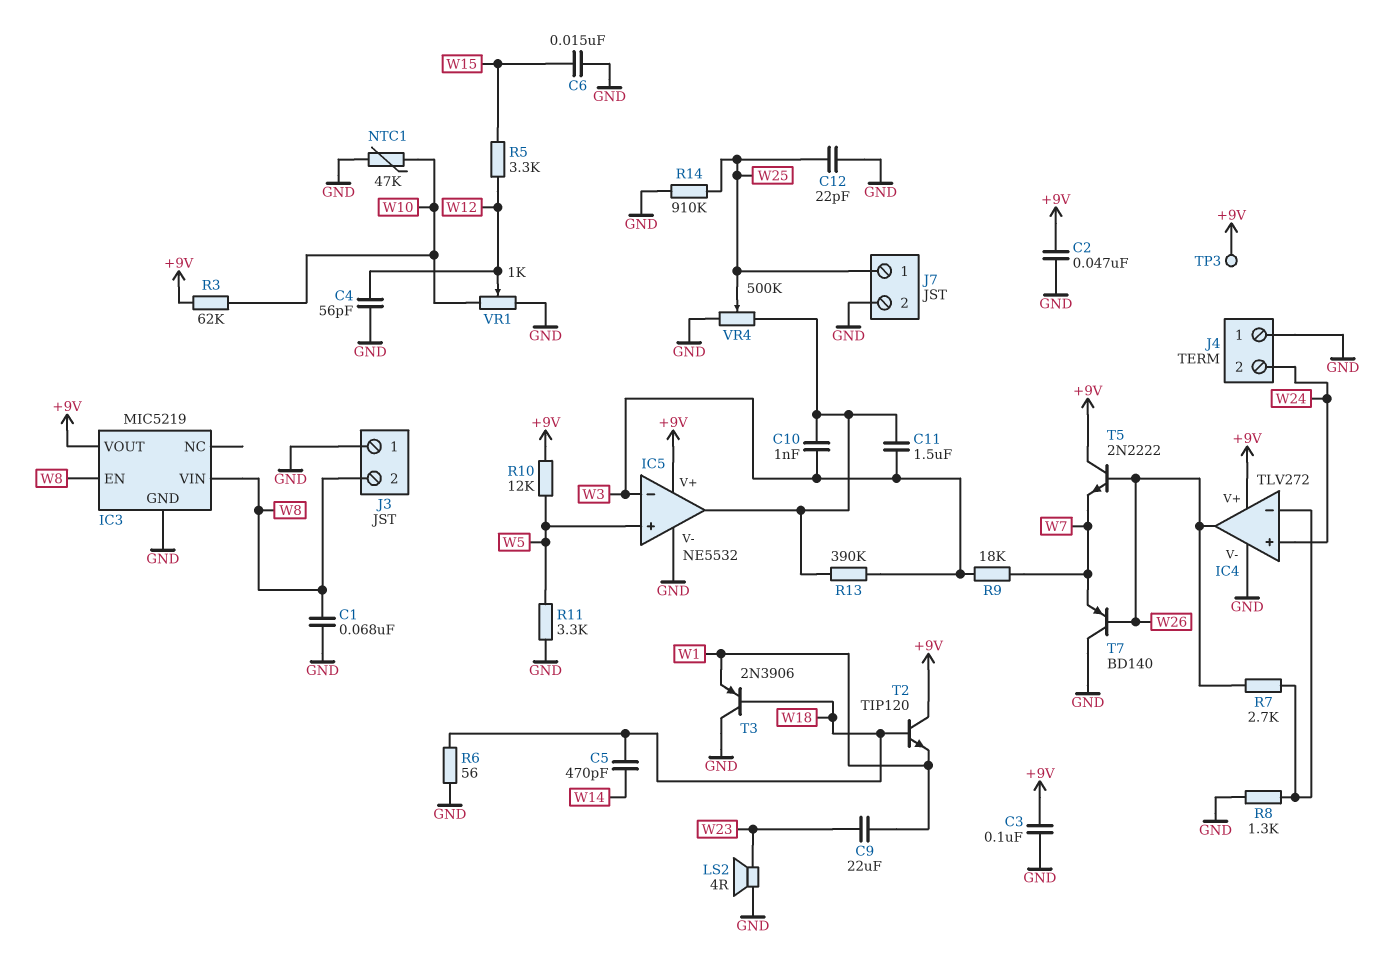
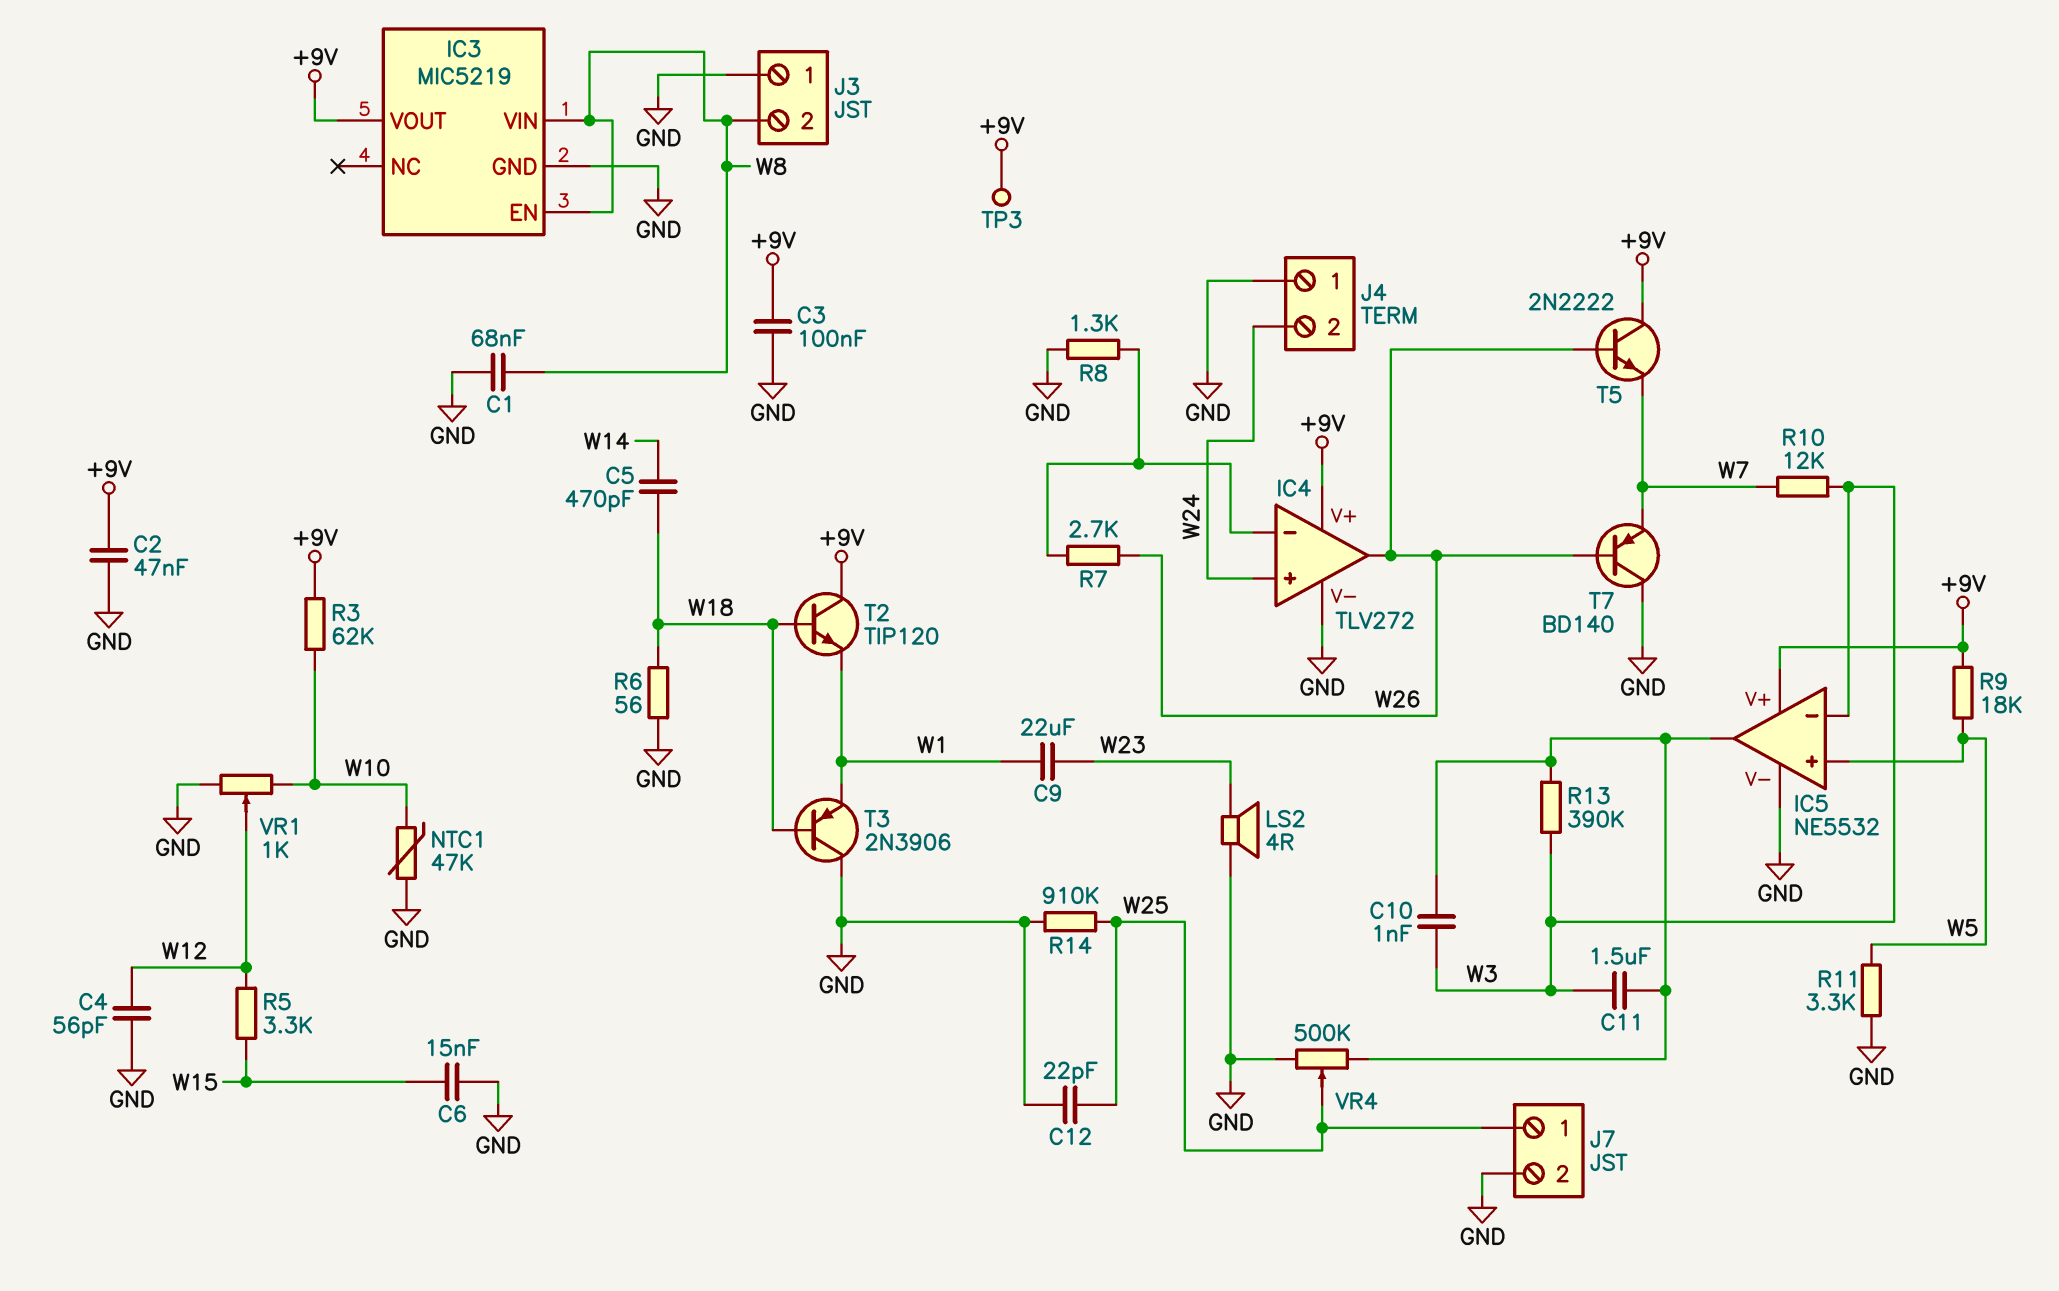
R9: 18k (W3, W7) -> 18k (+9V, W5)
R10: 12k (+9V, W5) -> 12k (W3, W7)

